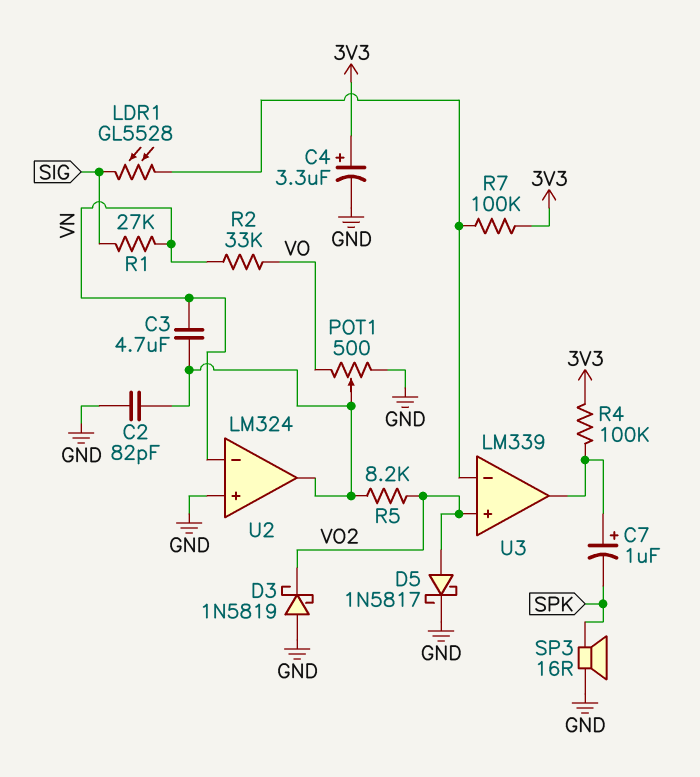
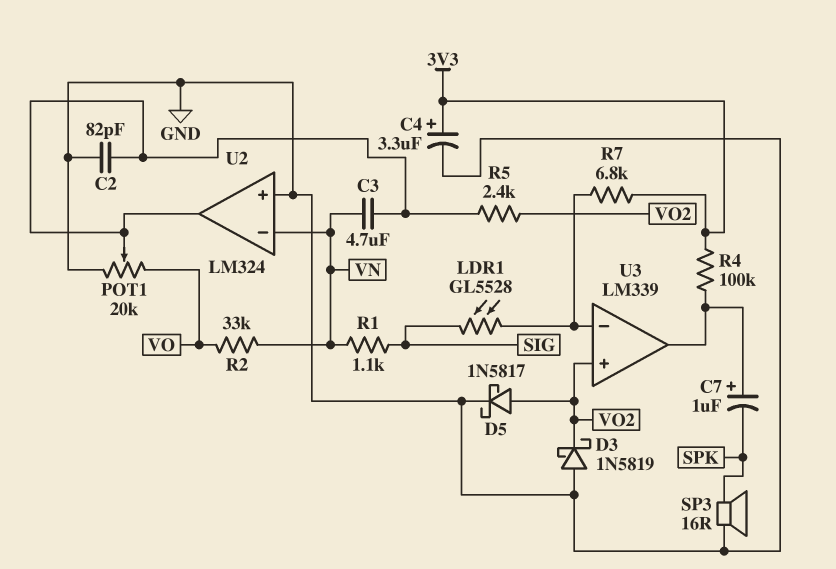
POT1: 500 (GND, VO, wiper U2/out) -> 20k (GND, VO, wiper U2/out)
R1: 27k (SIG, VN) -> 1.1k (SIG, VN)
R5: 8.2k (U2/out, VO2) -> 2.4k (U2/out, VO2)
R7: 100k (3V3, U3/in-) -> 6.8k (3V3, U3/in-)

